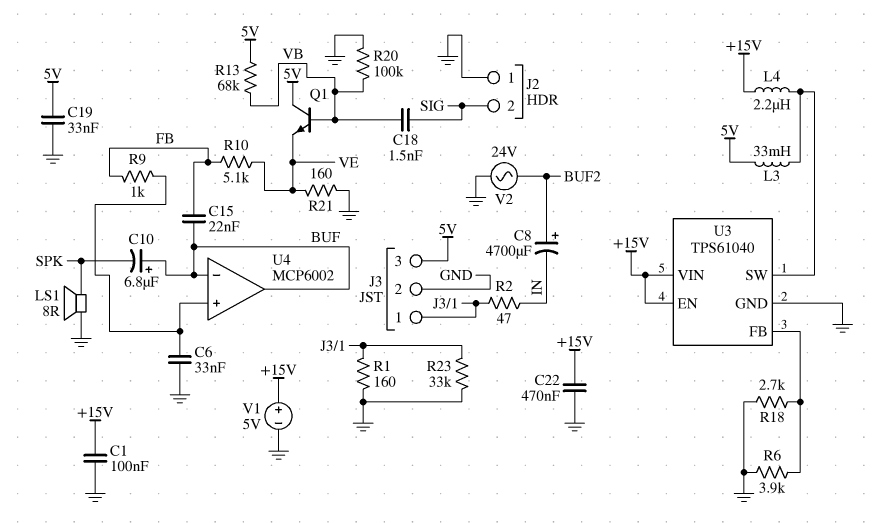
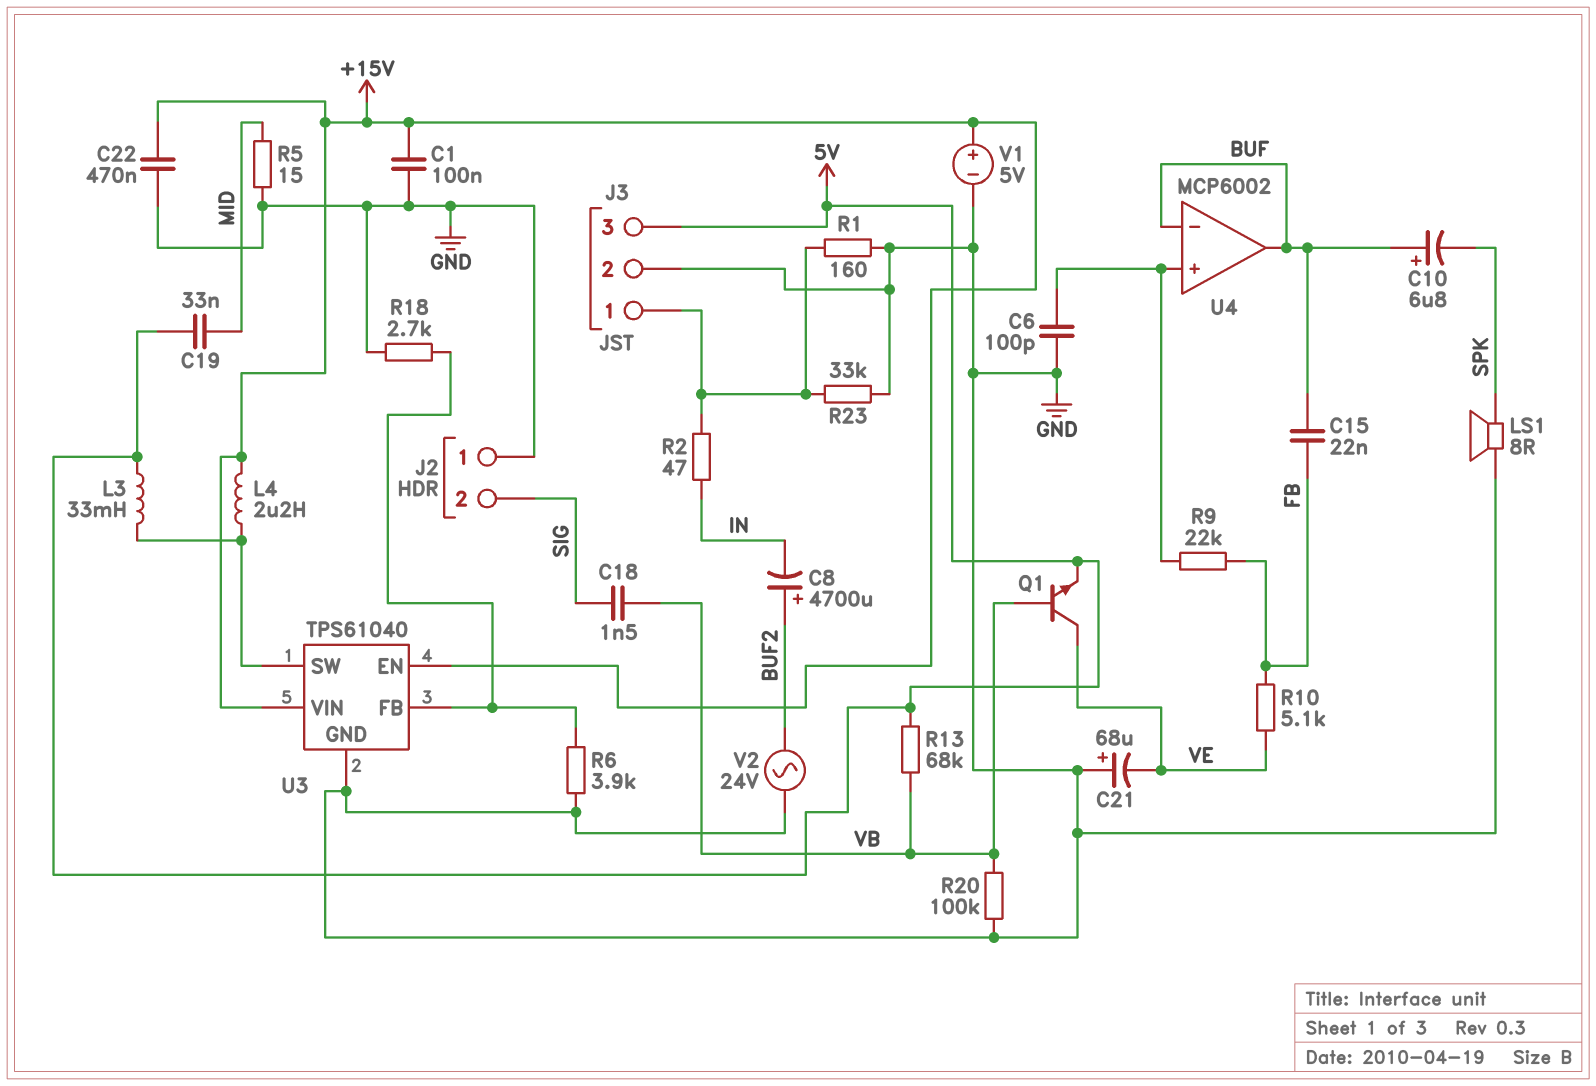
C6: 33nF (GND, U4/in+) -> 100pF (GND, U4/in+)
C19: 33nF (5V, GND) -> 33nF (5V, MID)
C21: none -> 68uF (plus GND, minus VE)
Q1: NPN (B VB, C 5V, E VE) -> NPN (B VB, C VE, E 5V)
R5: none -> 15 (GND, MID)
R9: 1k (FB, U4/in+) -> 22k (FB, U4/in+)
R21: 160 (GND, VE) -> none

